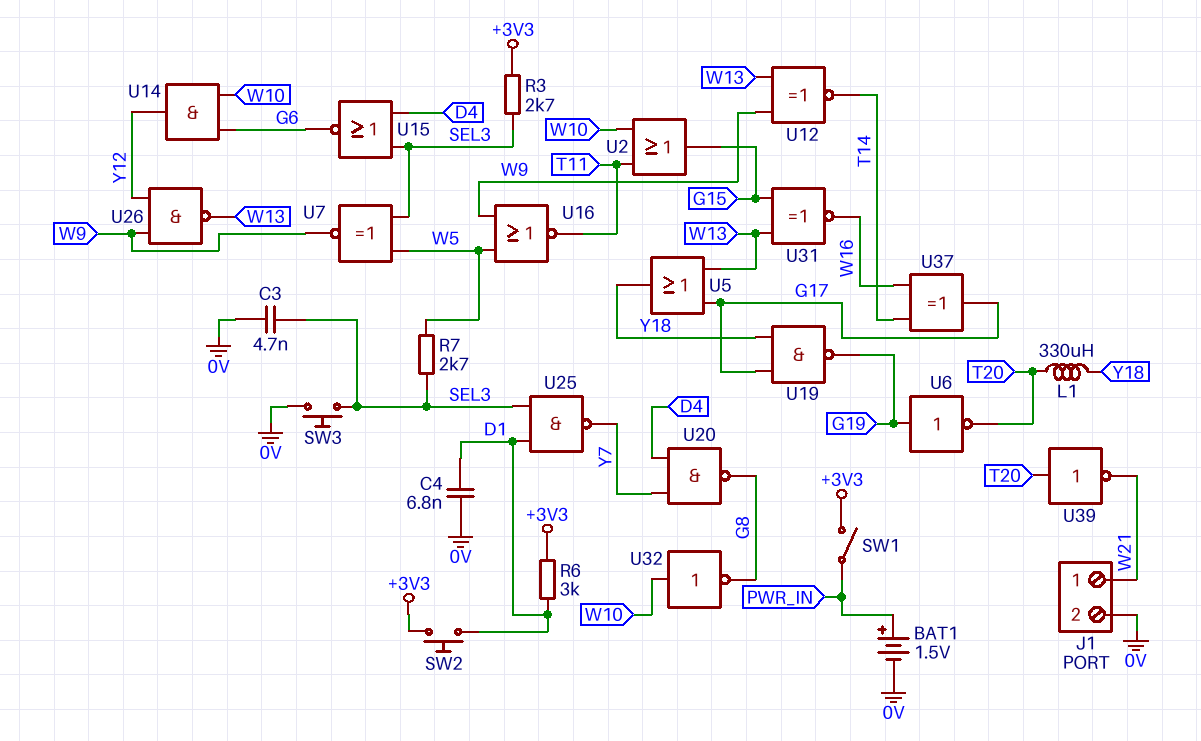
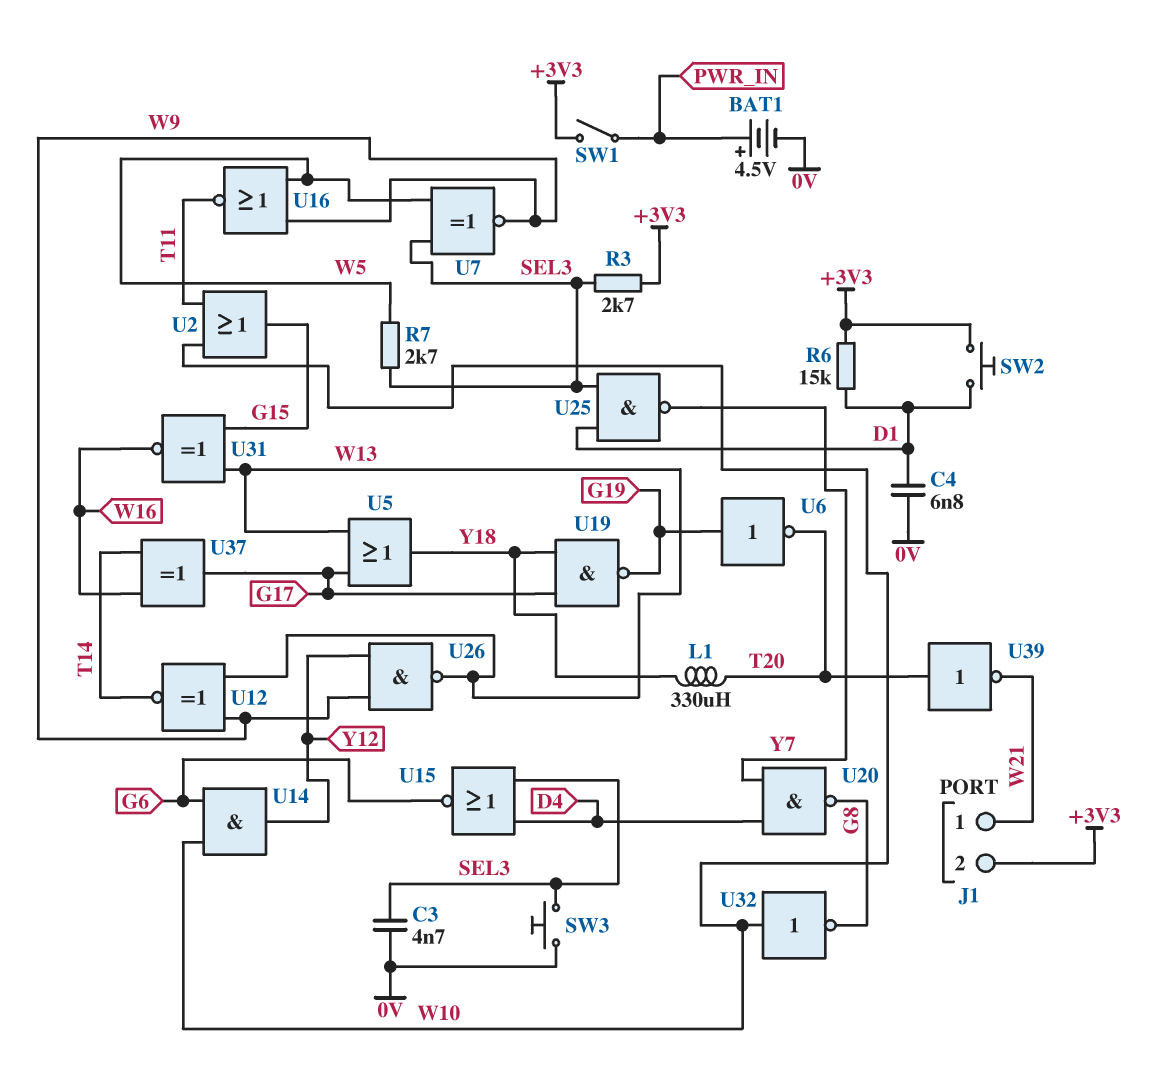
BAT1: 1.5V (plus PWR_IN, minus 0V) -> 4.5V (plus PWR_IN, minus 0V)
J1 pin 2: 0V -> +3V3
R6: 3k (+3V3, D1) -> 15k (+3V3, D1)

